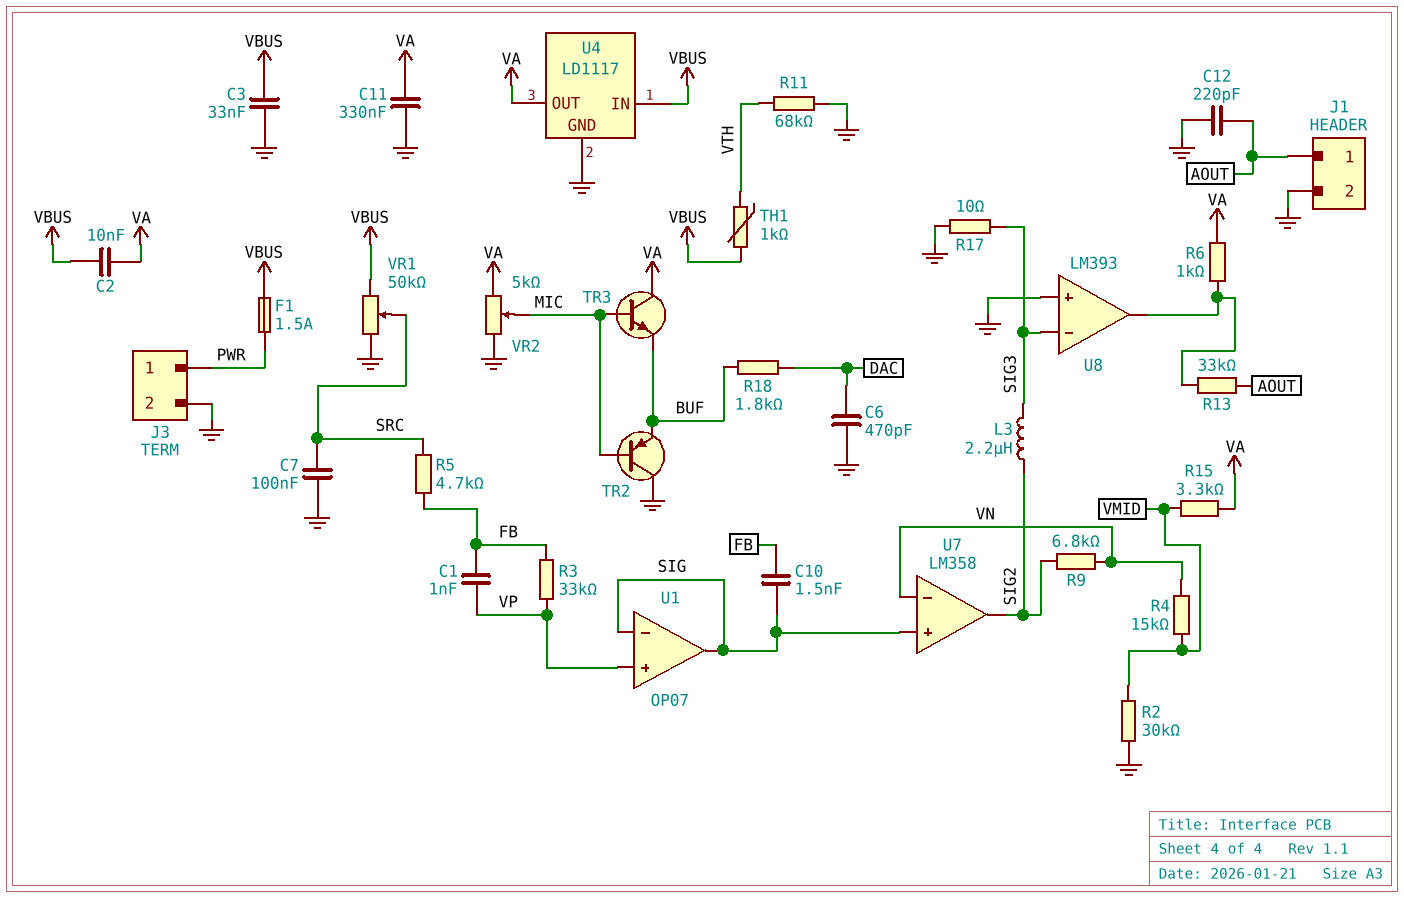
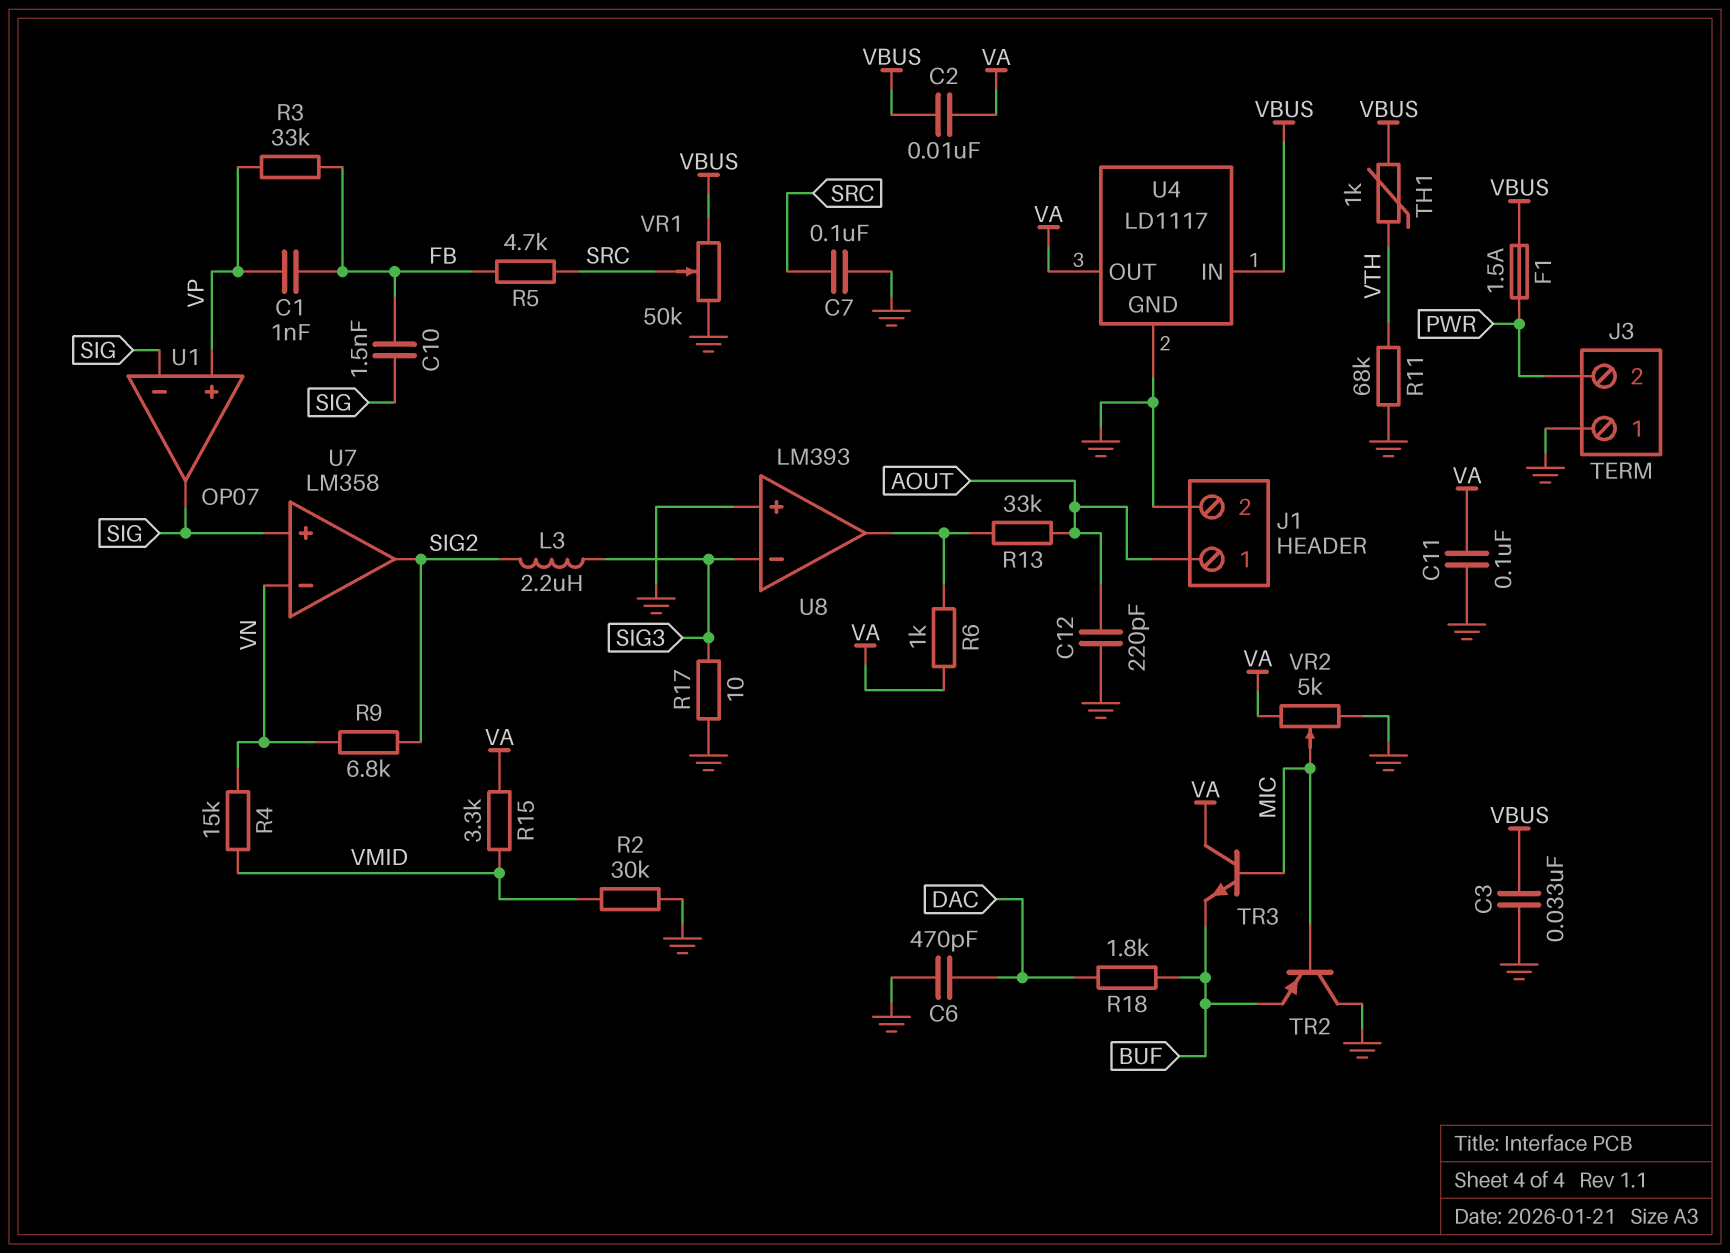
C11: 330nF (GND, VA) -> 100nF (GND, VA)
J3 pin 1: PWR -> GND
J3 pin 2: GND -> PWR

